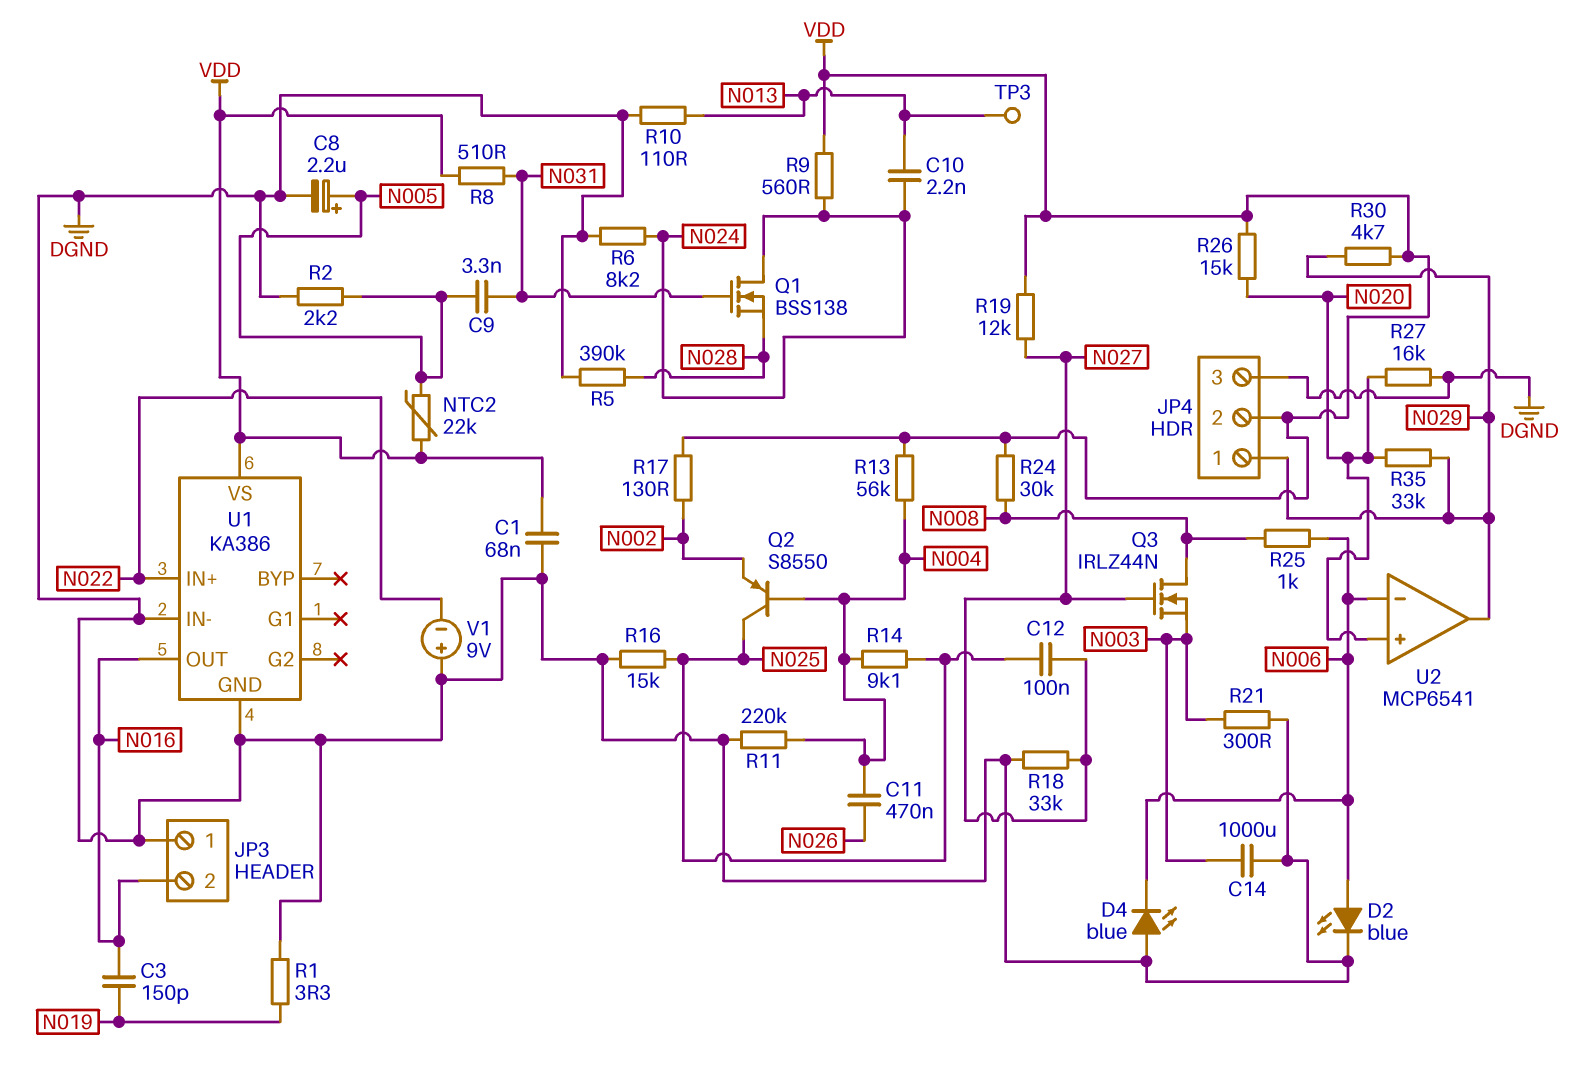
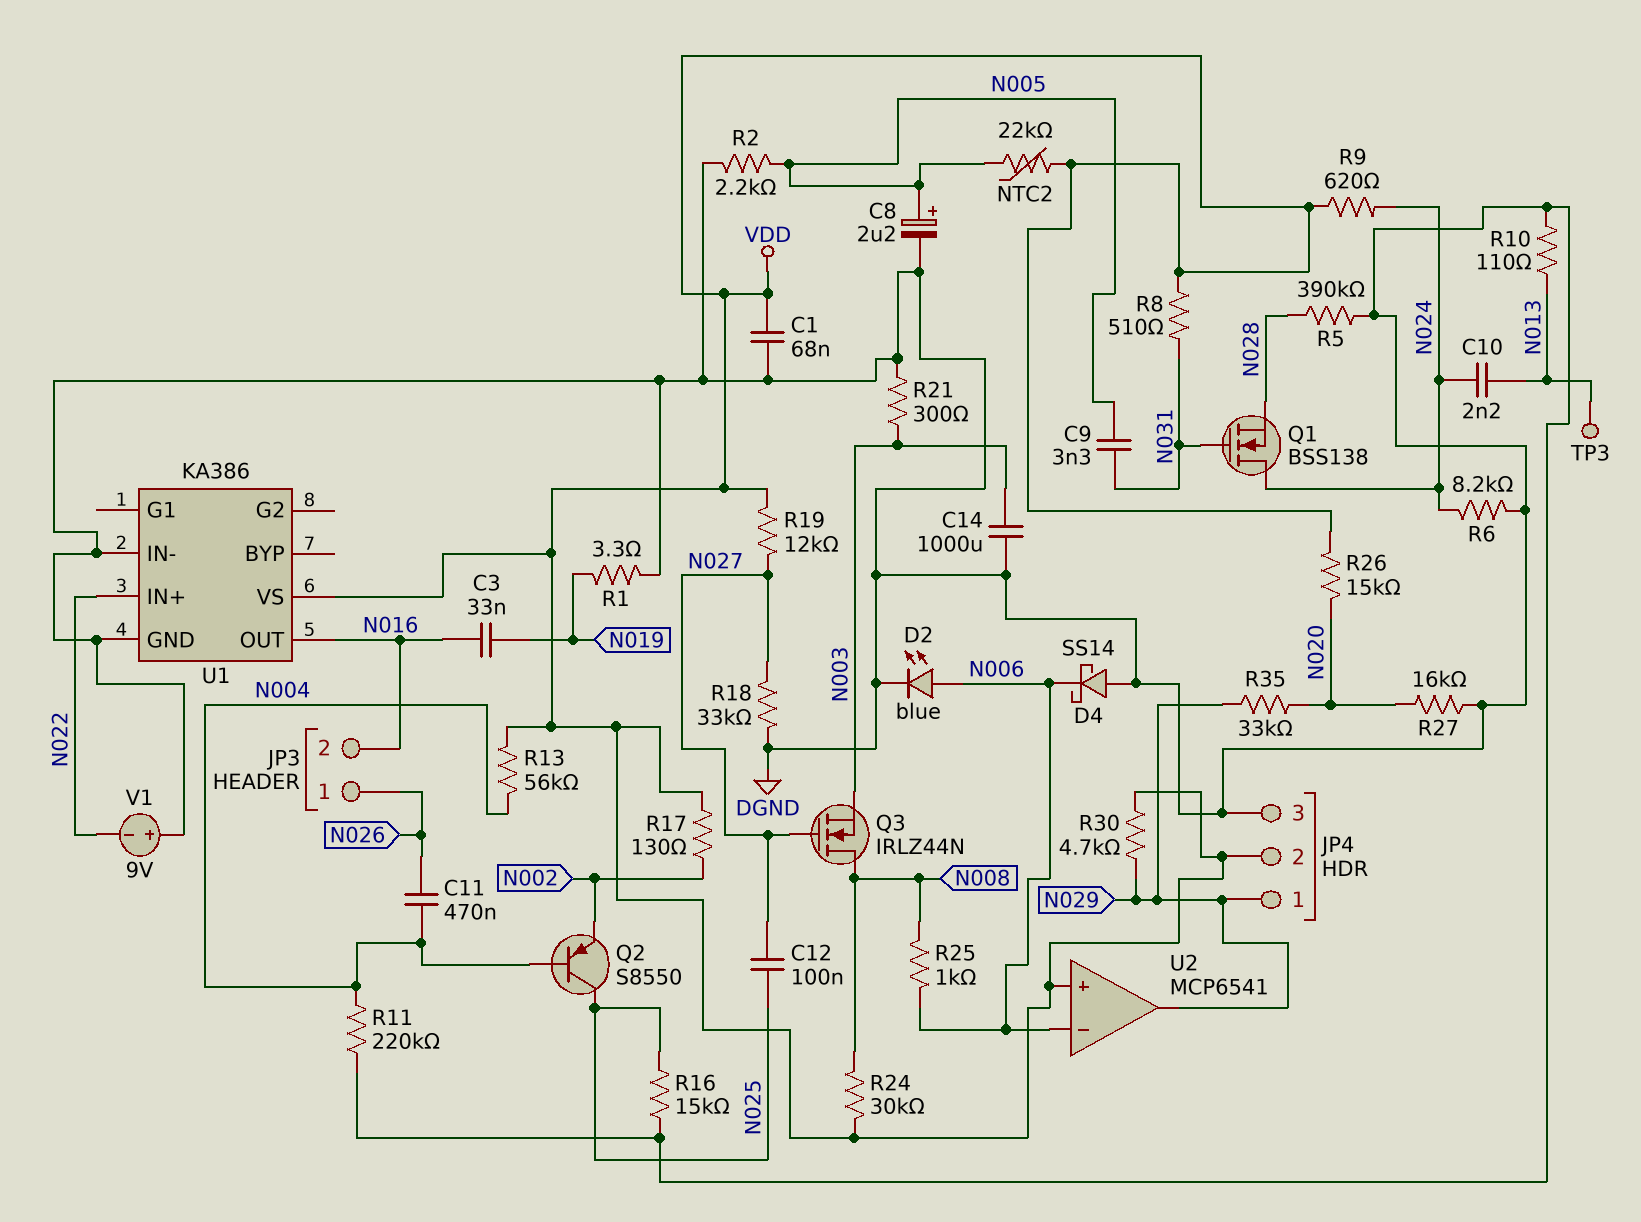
C3: 150pF (N016, N019) -> 33nF (N016, N019)
D4: LED blue (A DGND, K N006) -> schottky SS14 (A DGND, K N006)
JP3 pin 1: DGND -> N026
R9: 560 (N024, VDD) -> 620 (N024, VDD)
R14: 9.1k (N004, N025) -> none
U2 pin in+: N020 -> VDD

